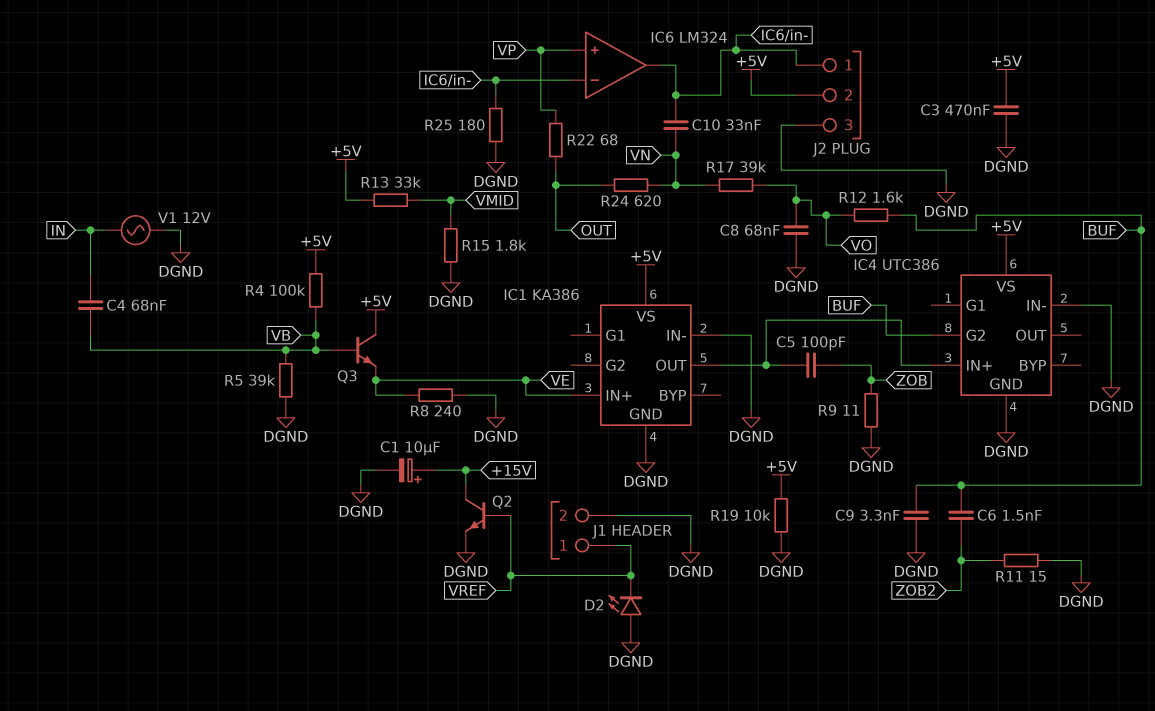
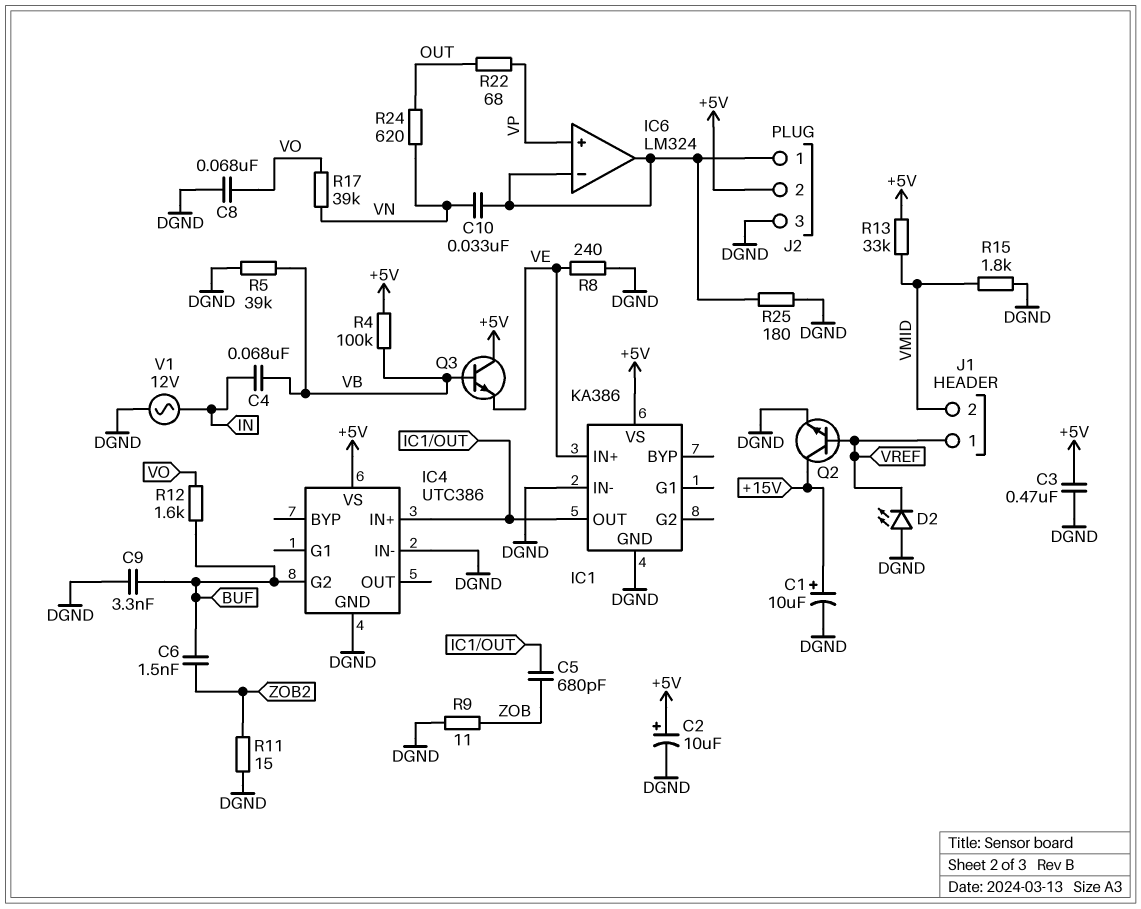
C2: none -> 10uF (plus +5V, minus DGND)
C5: 100pF (IC1/OUT, ZOB) -> 680pF (IC1/OUT, ZOB)
J1 pin 2: DGND -> VMID
R19: 10k (+5V, DGND) -> none

